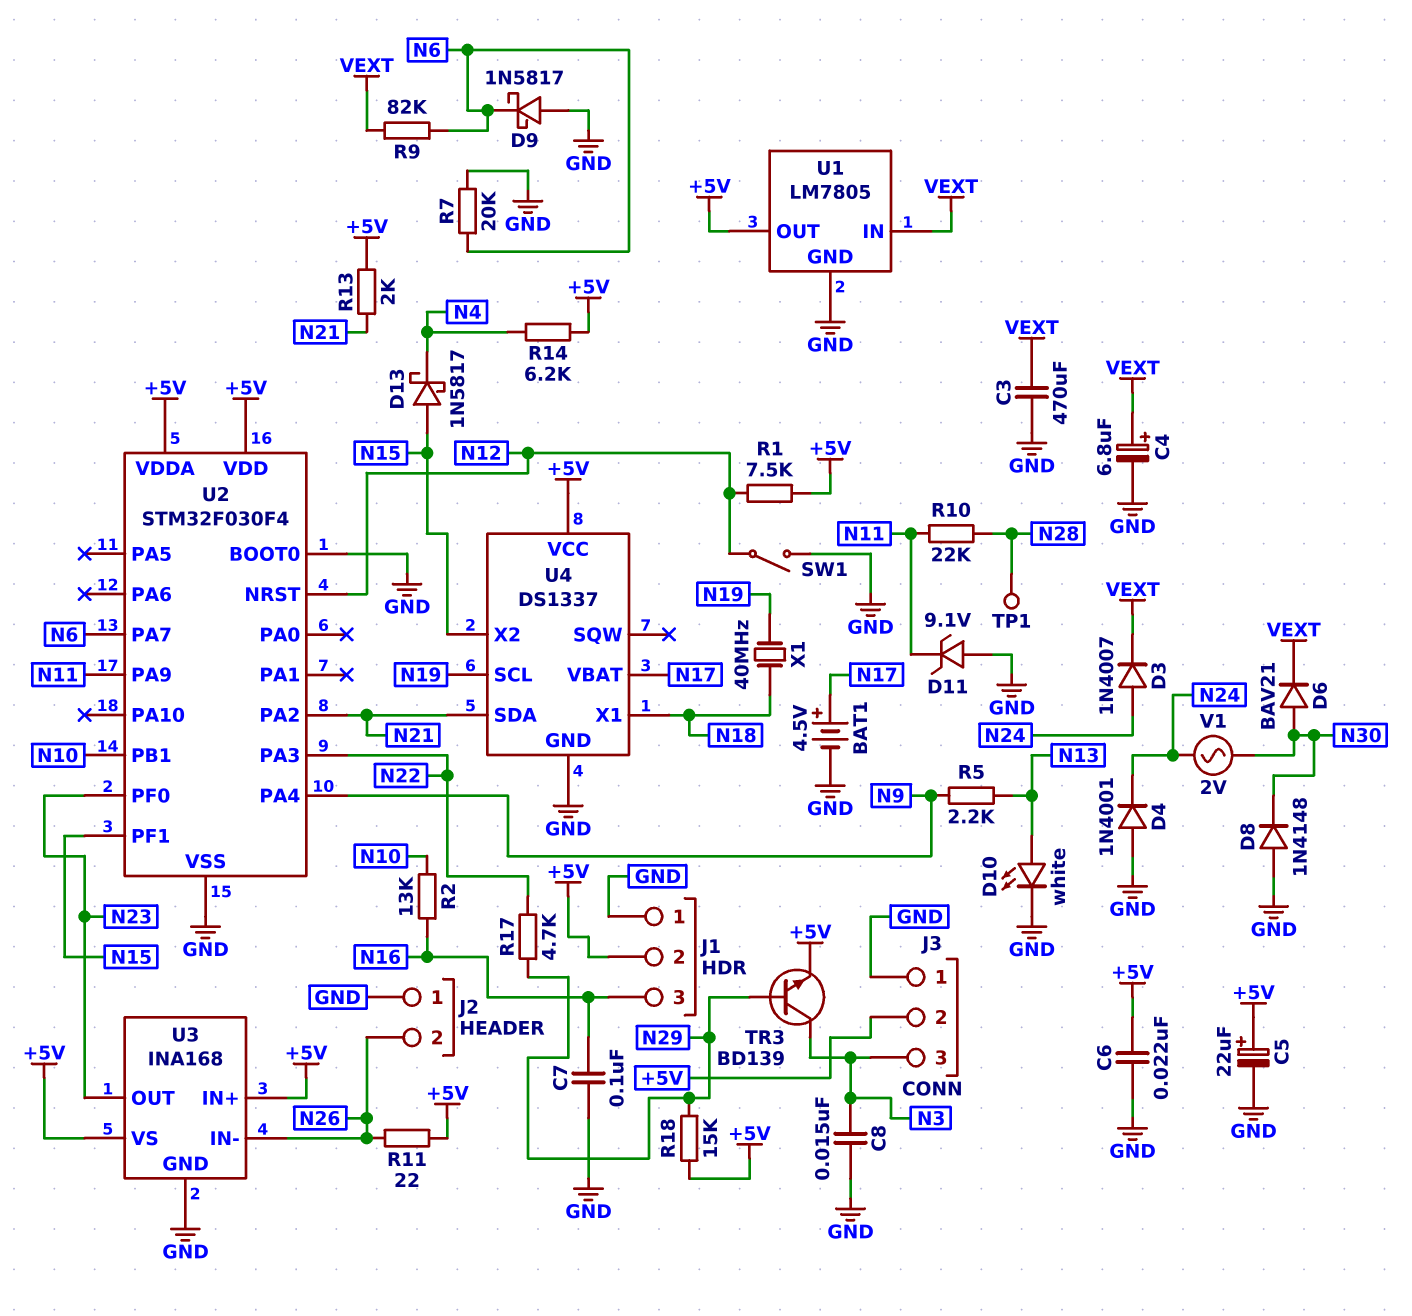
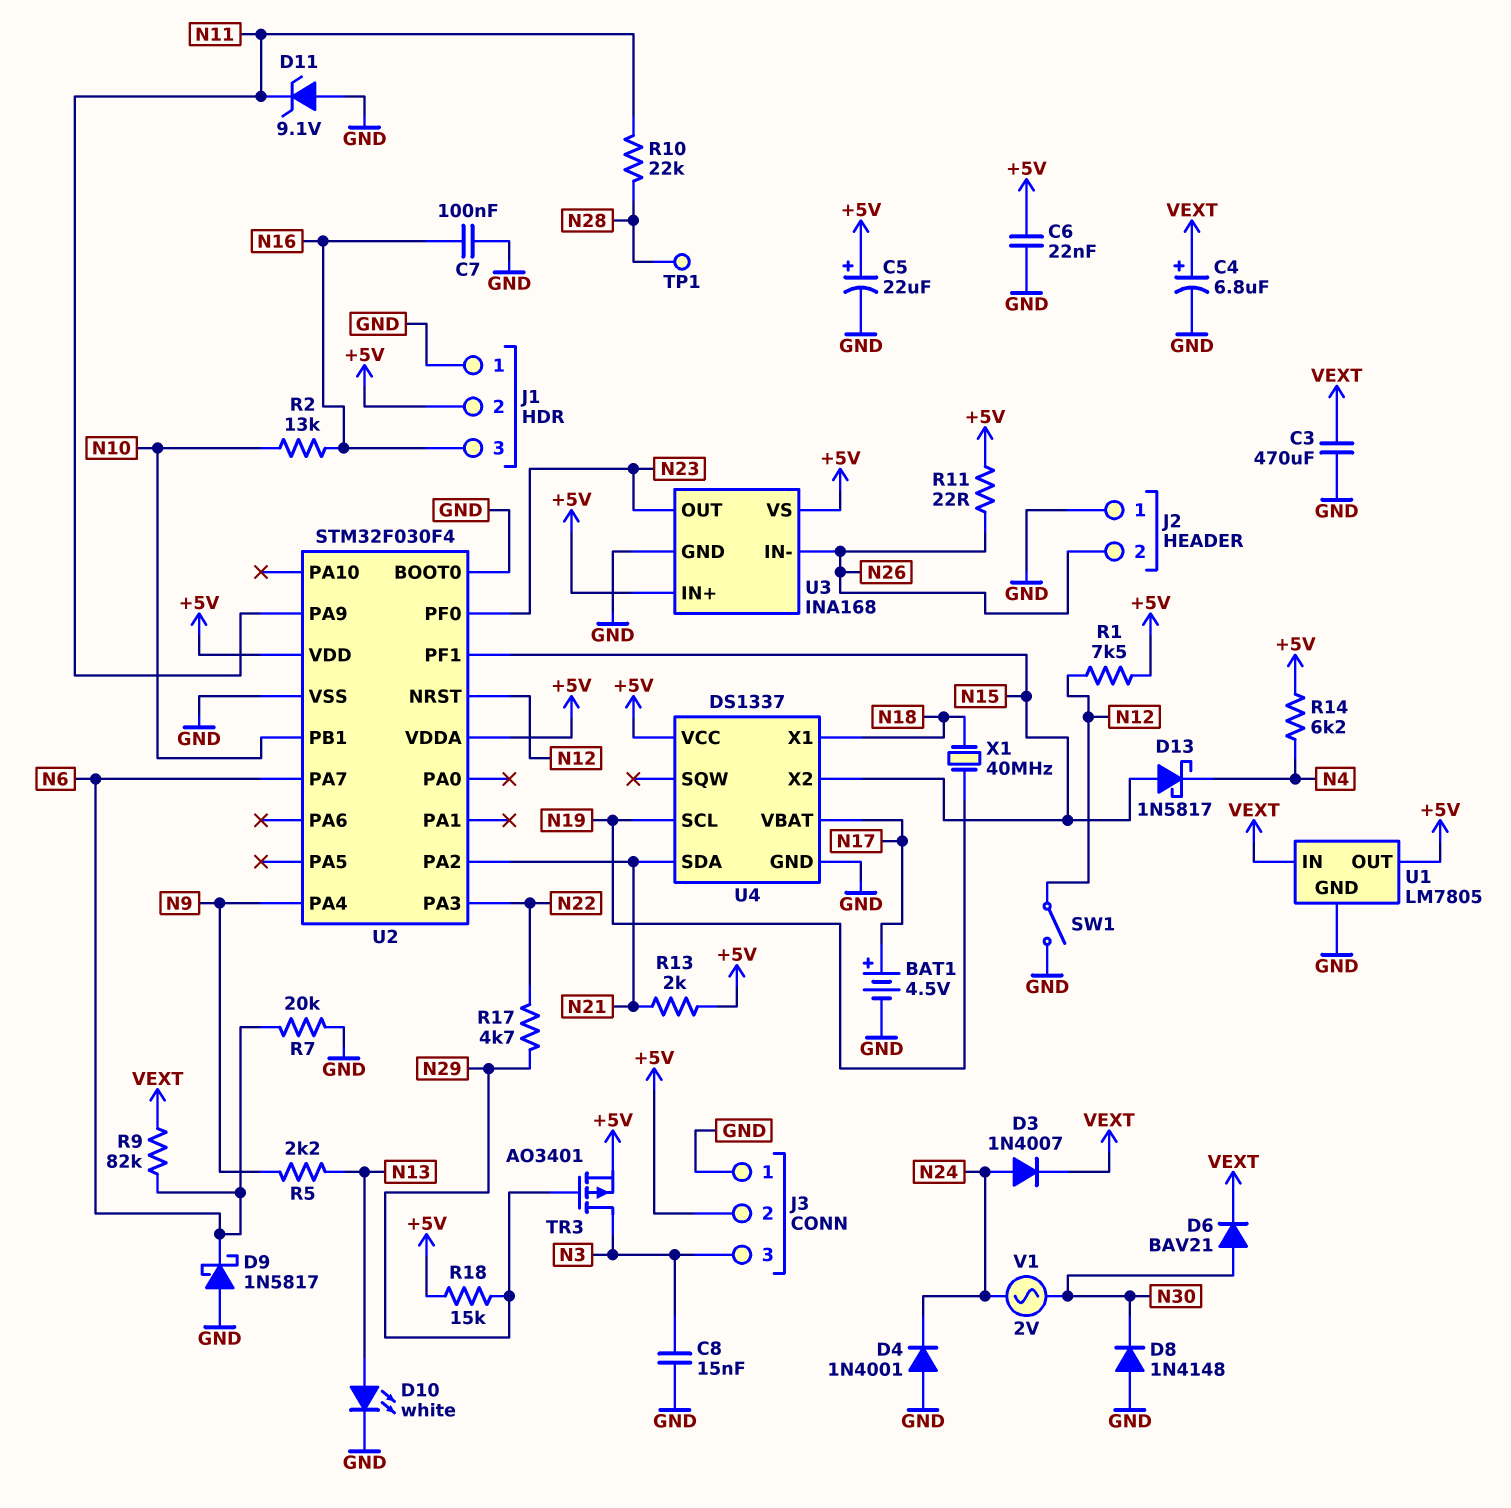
TR3: NPN BD139 (B N29, C N3, E +5V) -> PMOS AO3401 (G N29, D N3, S +5V)

